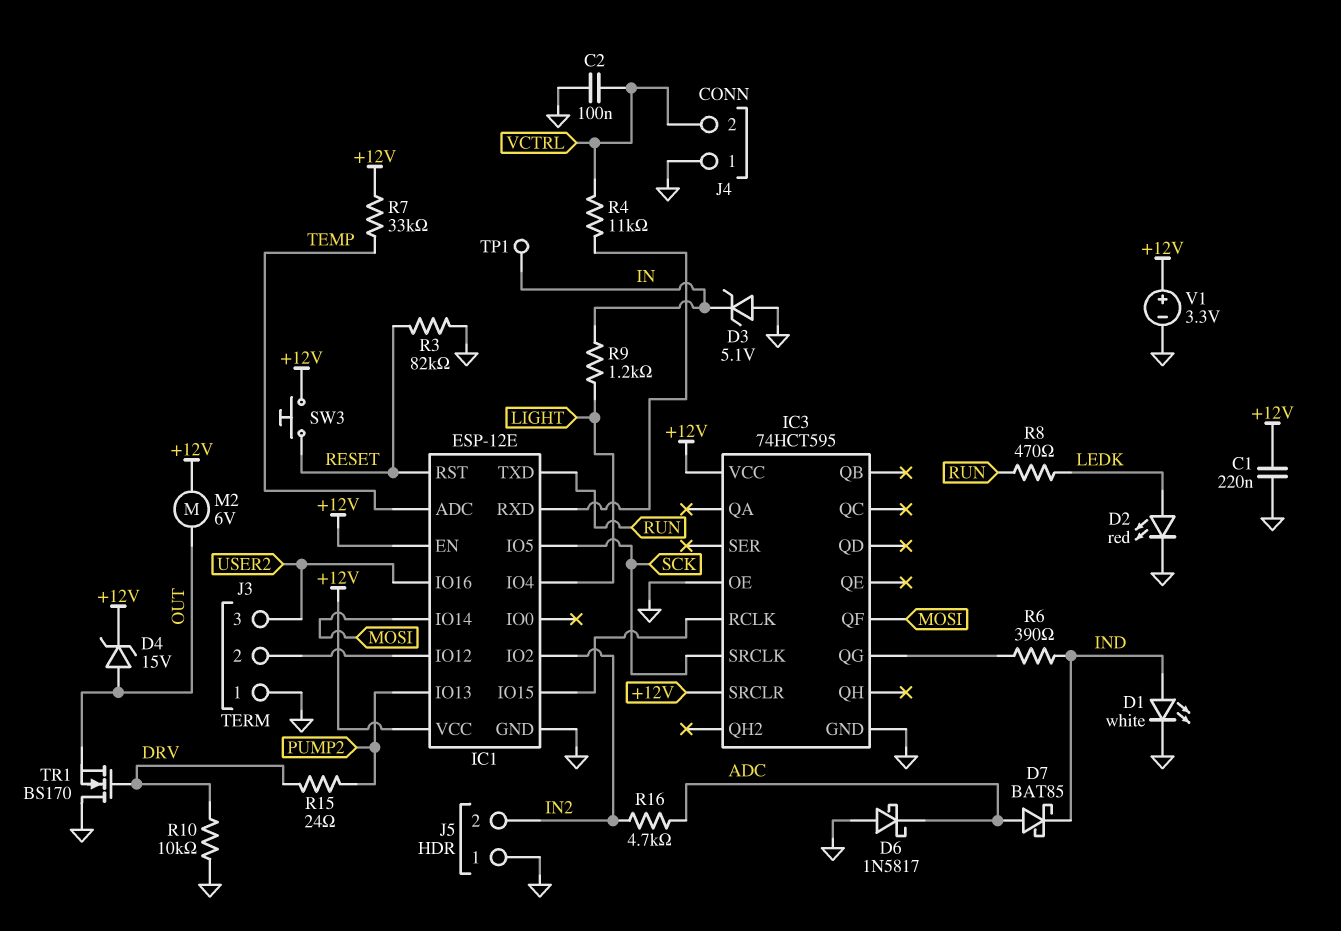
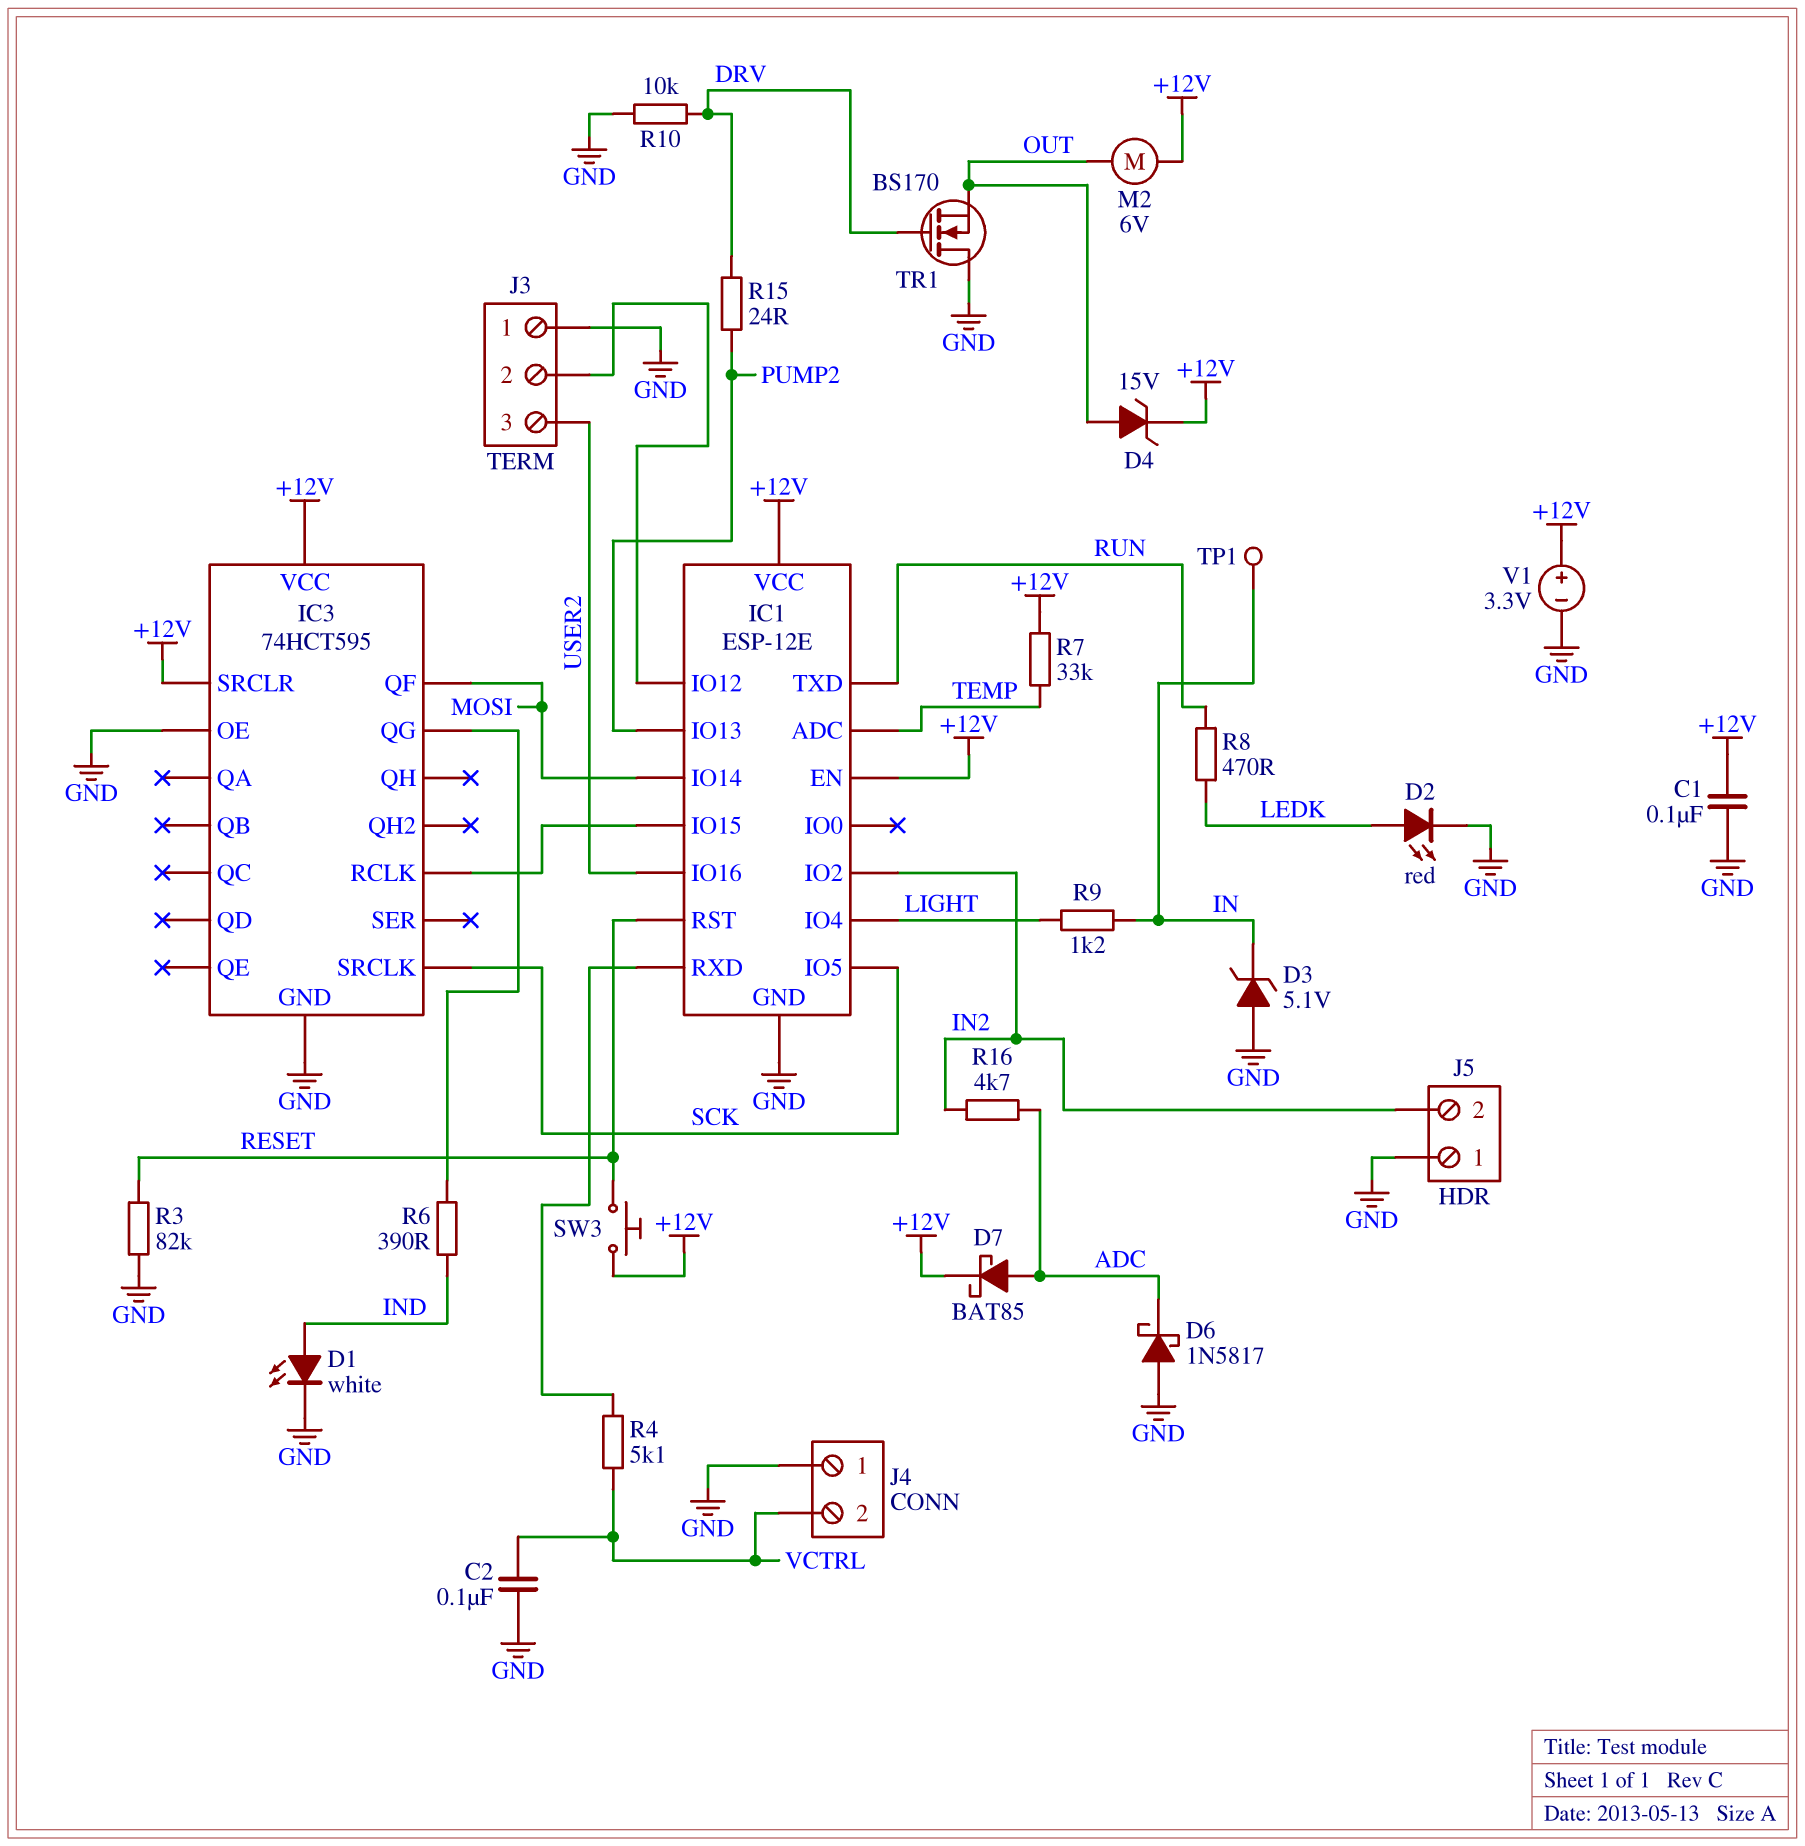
C1: 220nF (+12V, GND) -> 100nF (+12V, GND)
D7: schottky BAT85 (A ADC, K IND) -> schottky BAT85 (A ADC, K +12V)
R4: 11k (IC1/RXD, VCTRL) -> 5.1k (IC1/RXD, VCTRL)

